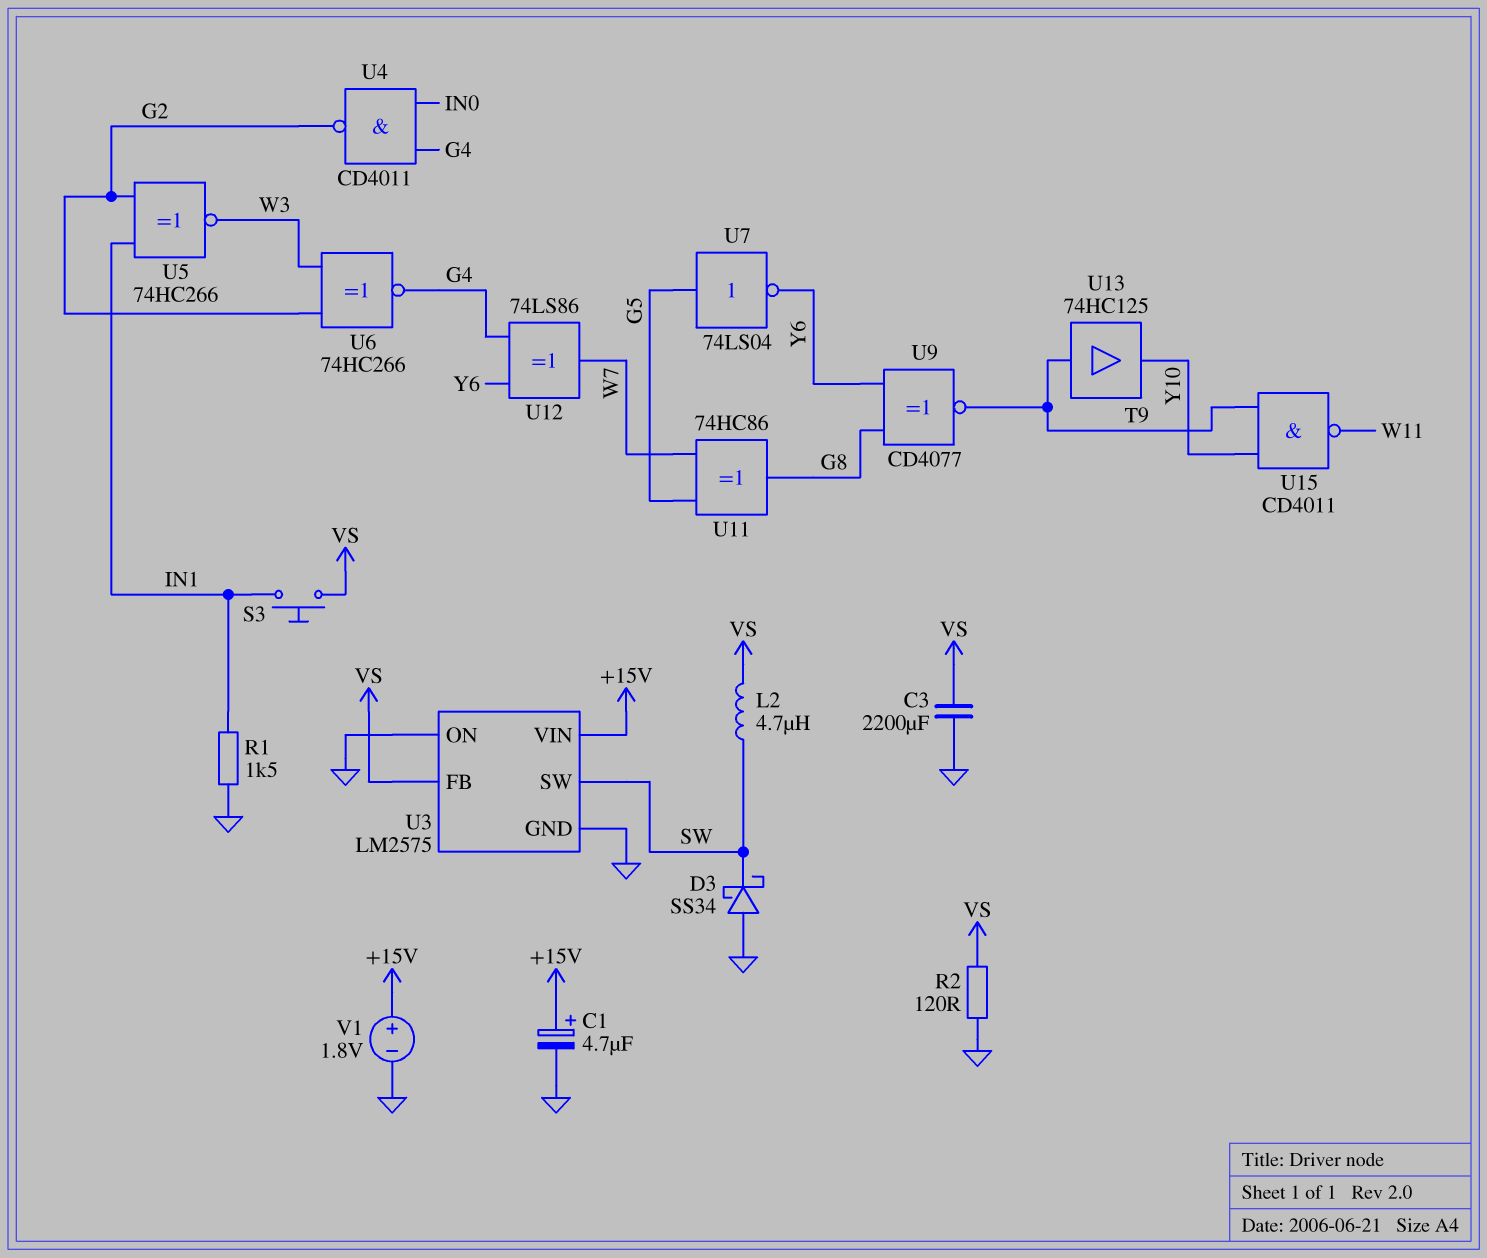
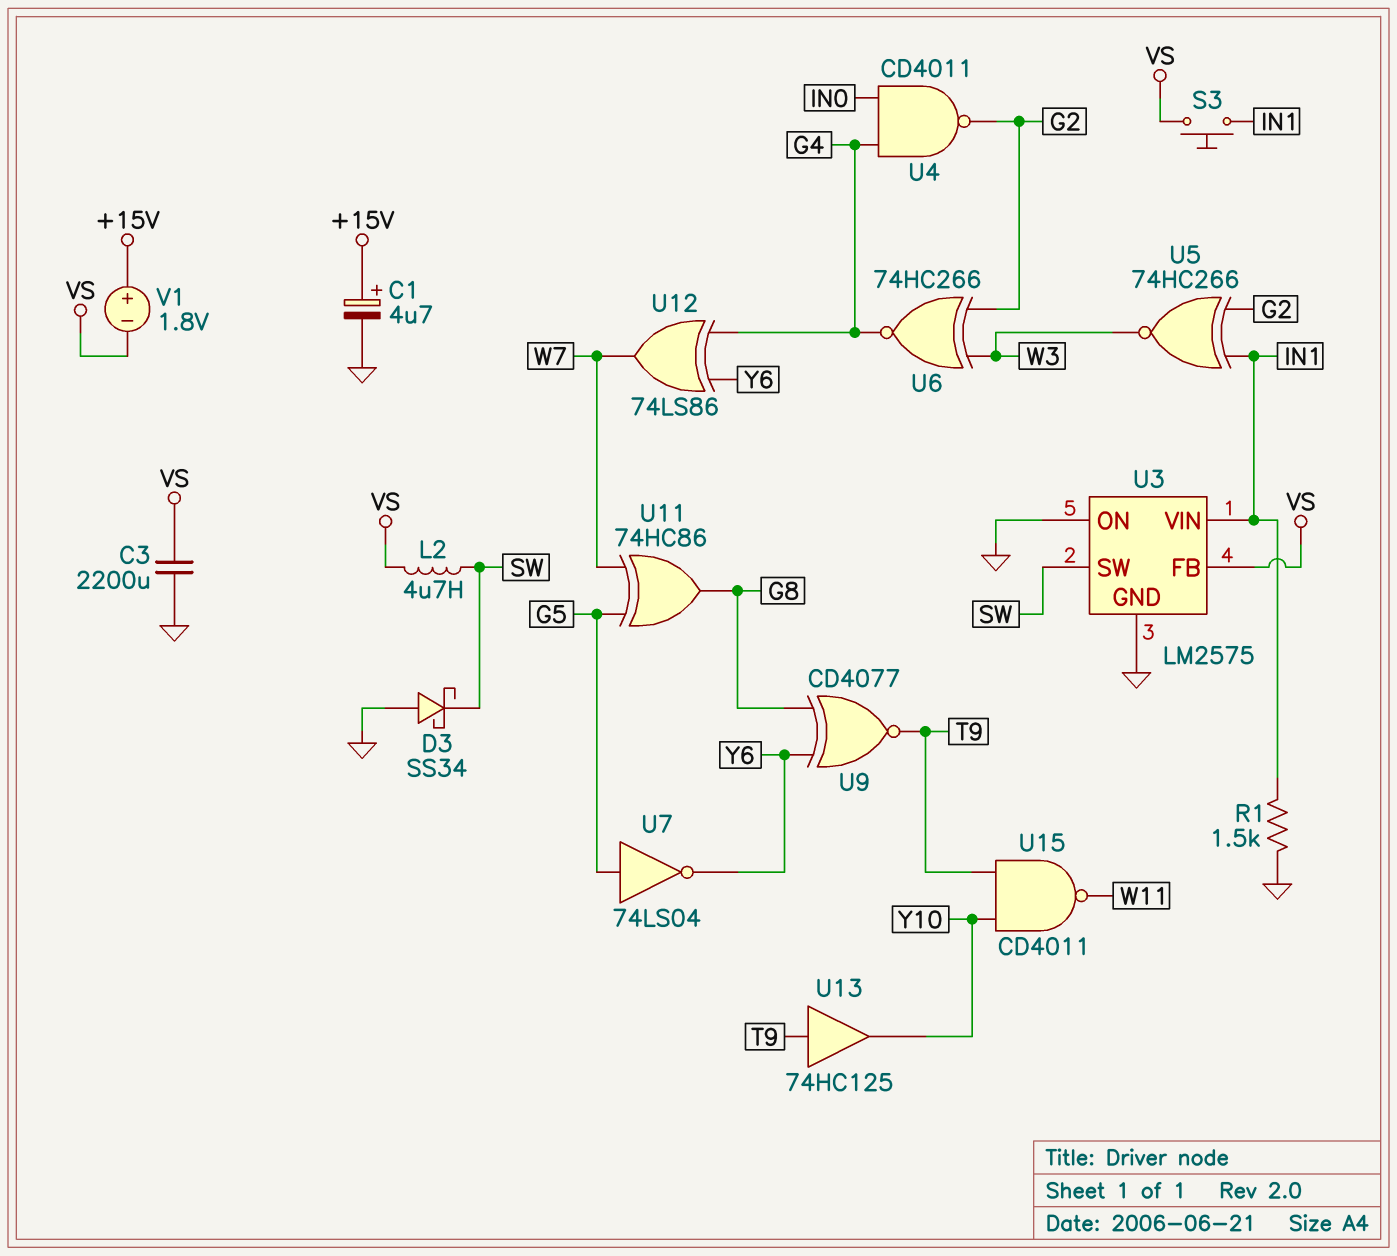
R2: 120 (GND, VS) -> none
U3 pin VIN: +15V -> IN1
V1: 1.8V (plus +15V, minus GND) -> 1.8V (plus +15V, minus VS)

